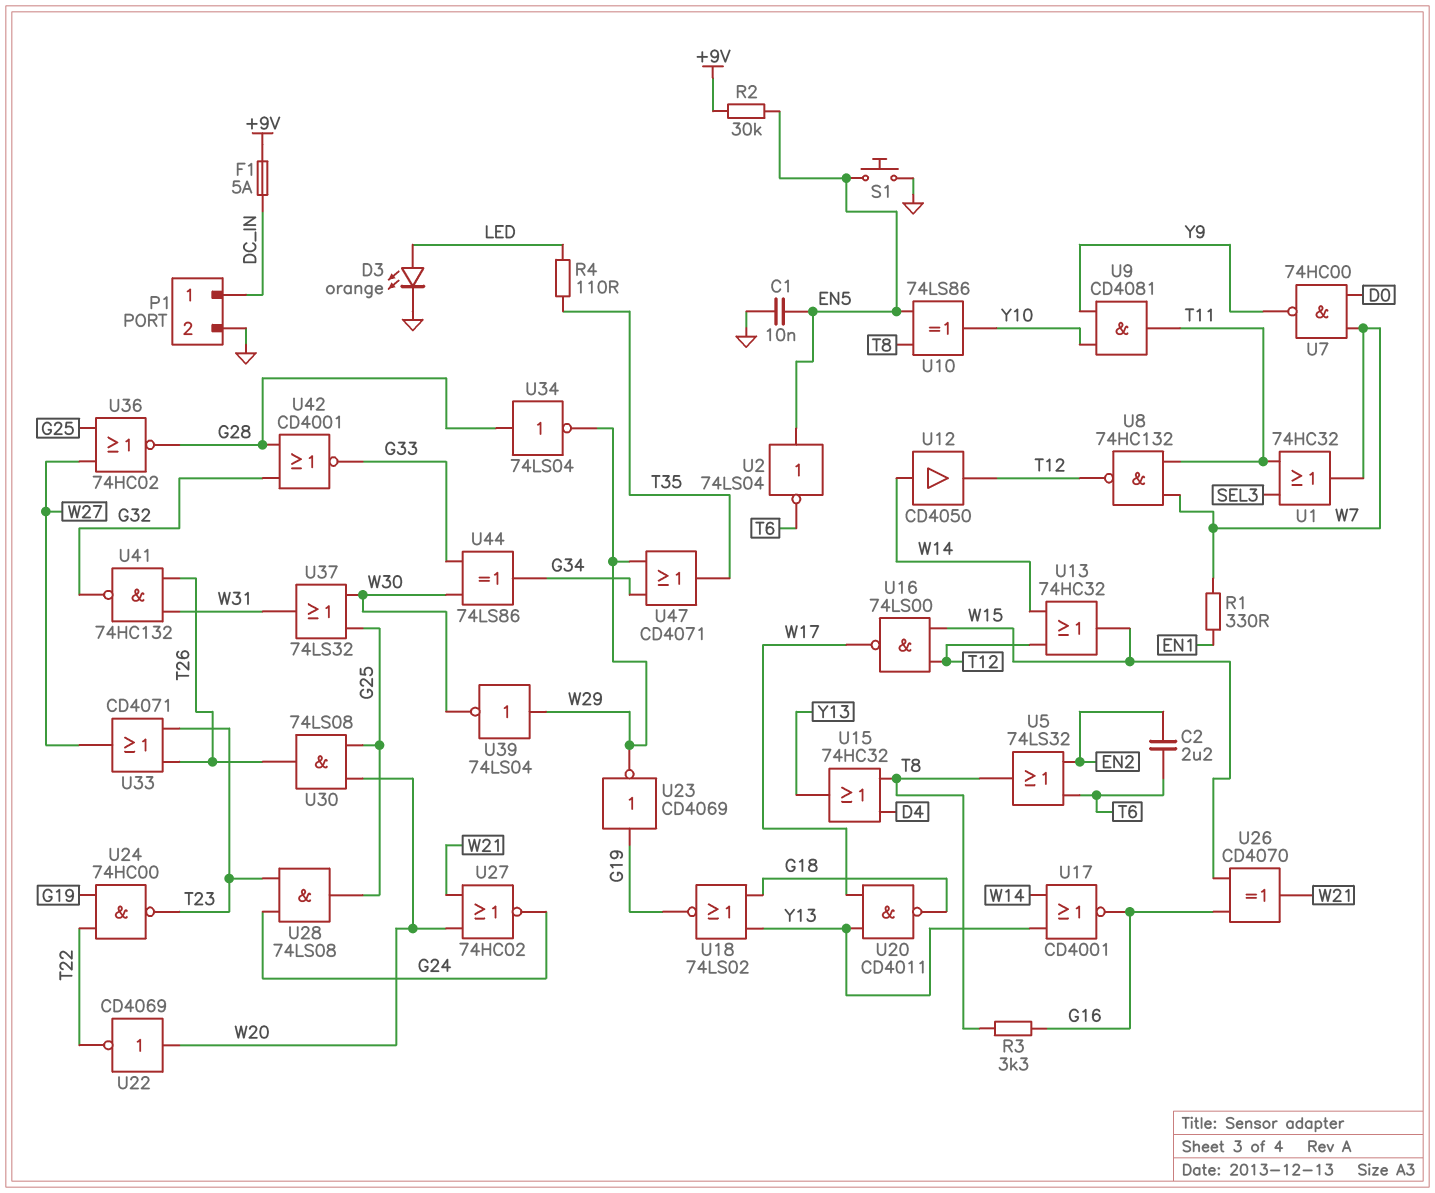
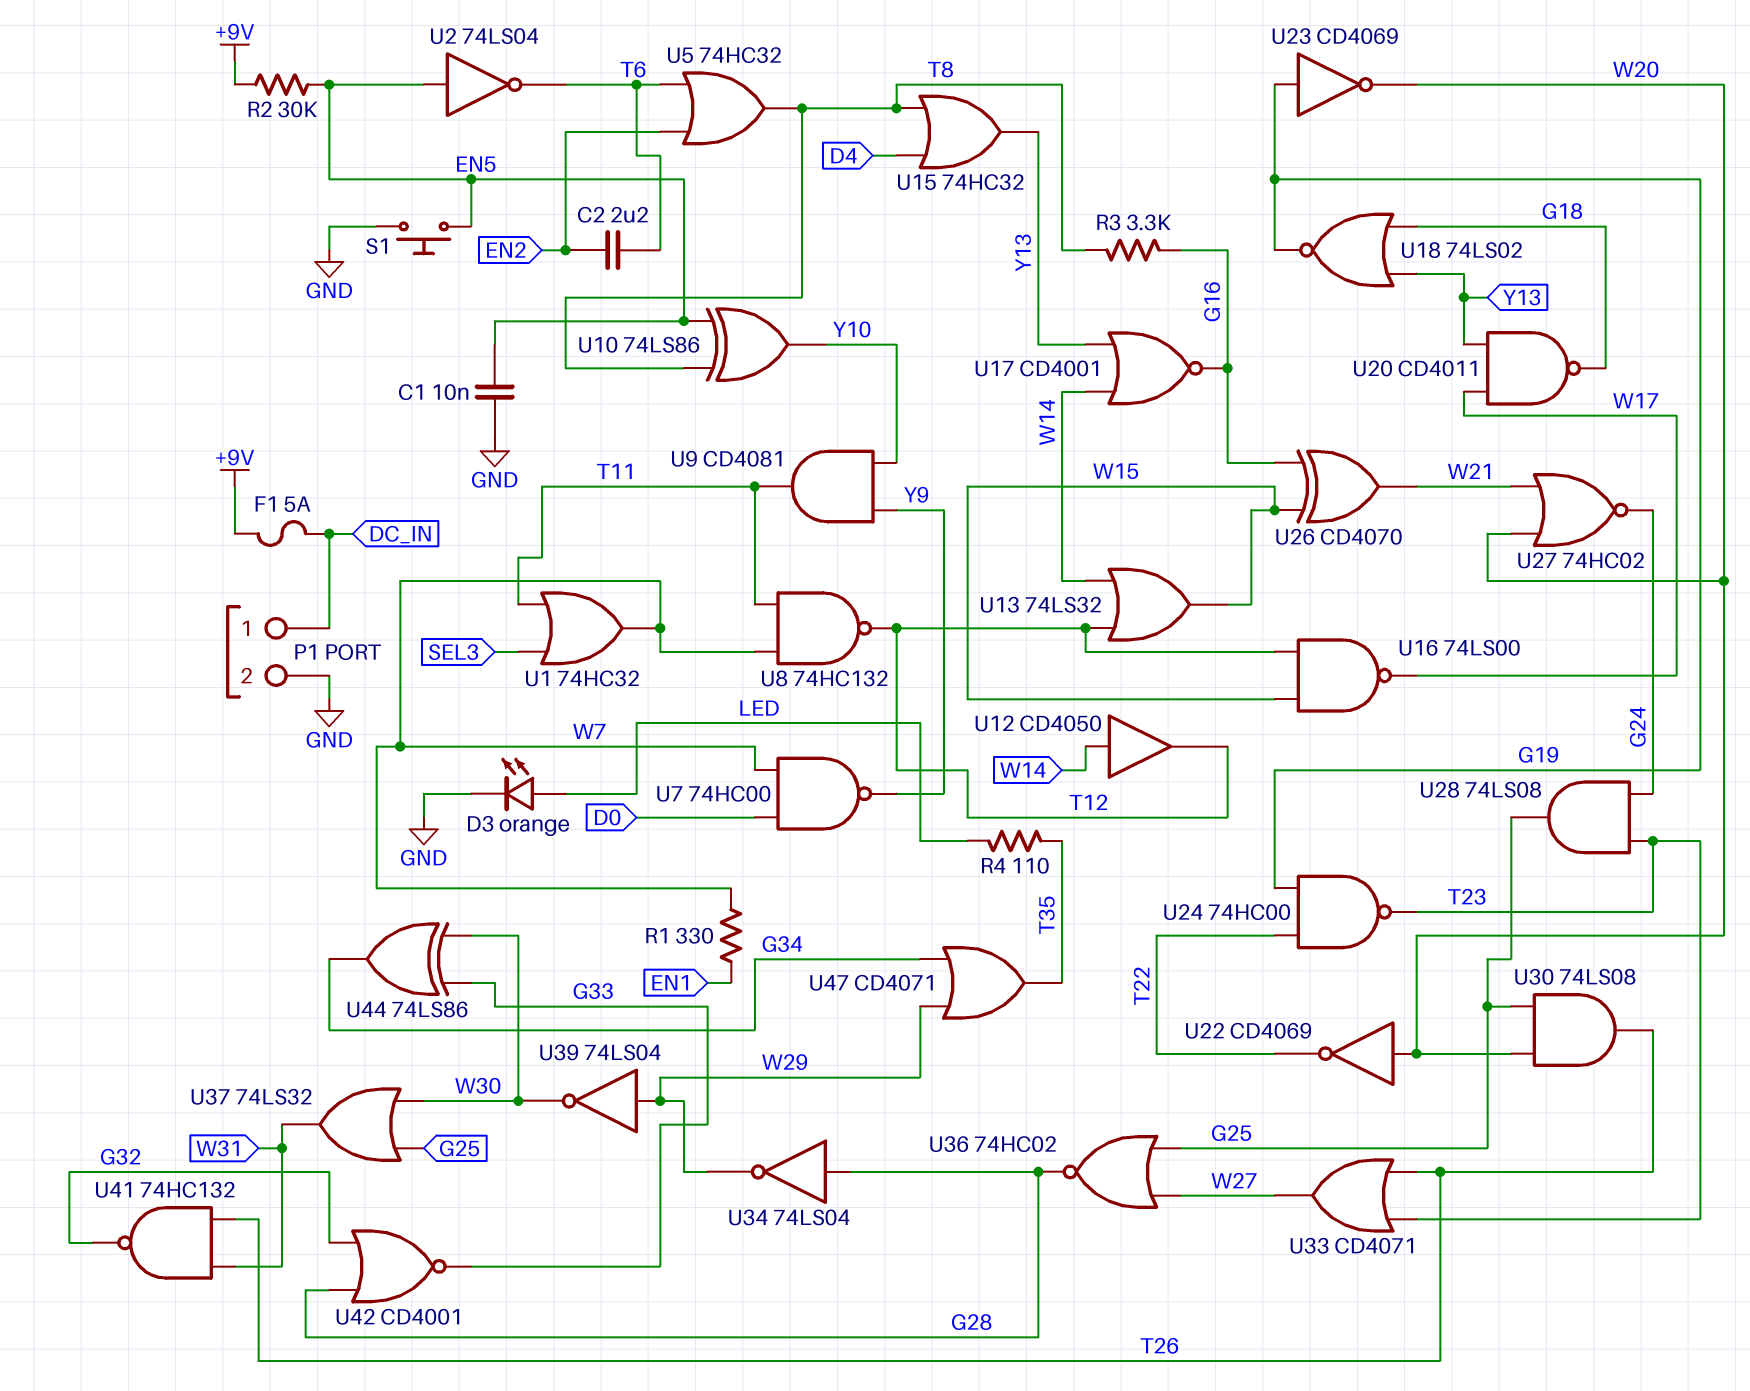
U5: OR 74LS32 (in EN2, in T6, out T8) -> OR 74HC32 (in EN2, in T6, out T8)
U13: OR 74HC32 (in T12, in W14, out W15) -> OR 74LS32 (in T12, in W14, out W15)
U23: NOT CD4069 (in G19, out W29) -> NOT CD4069 (in G19, out W20)

